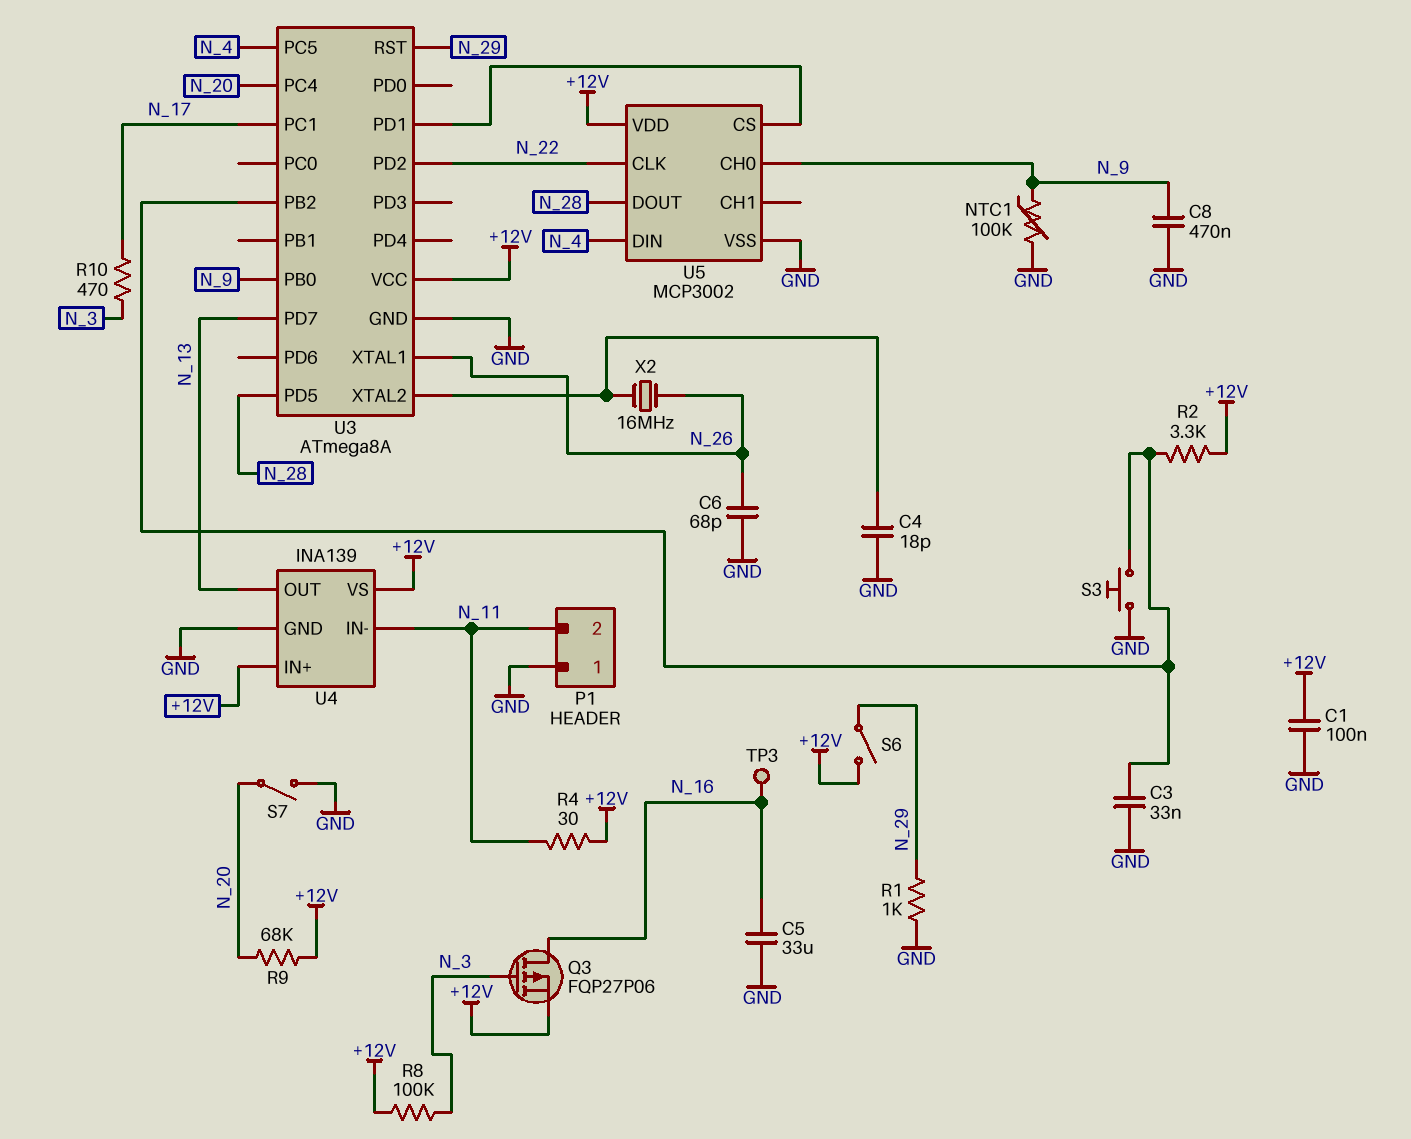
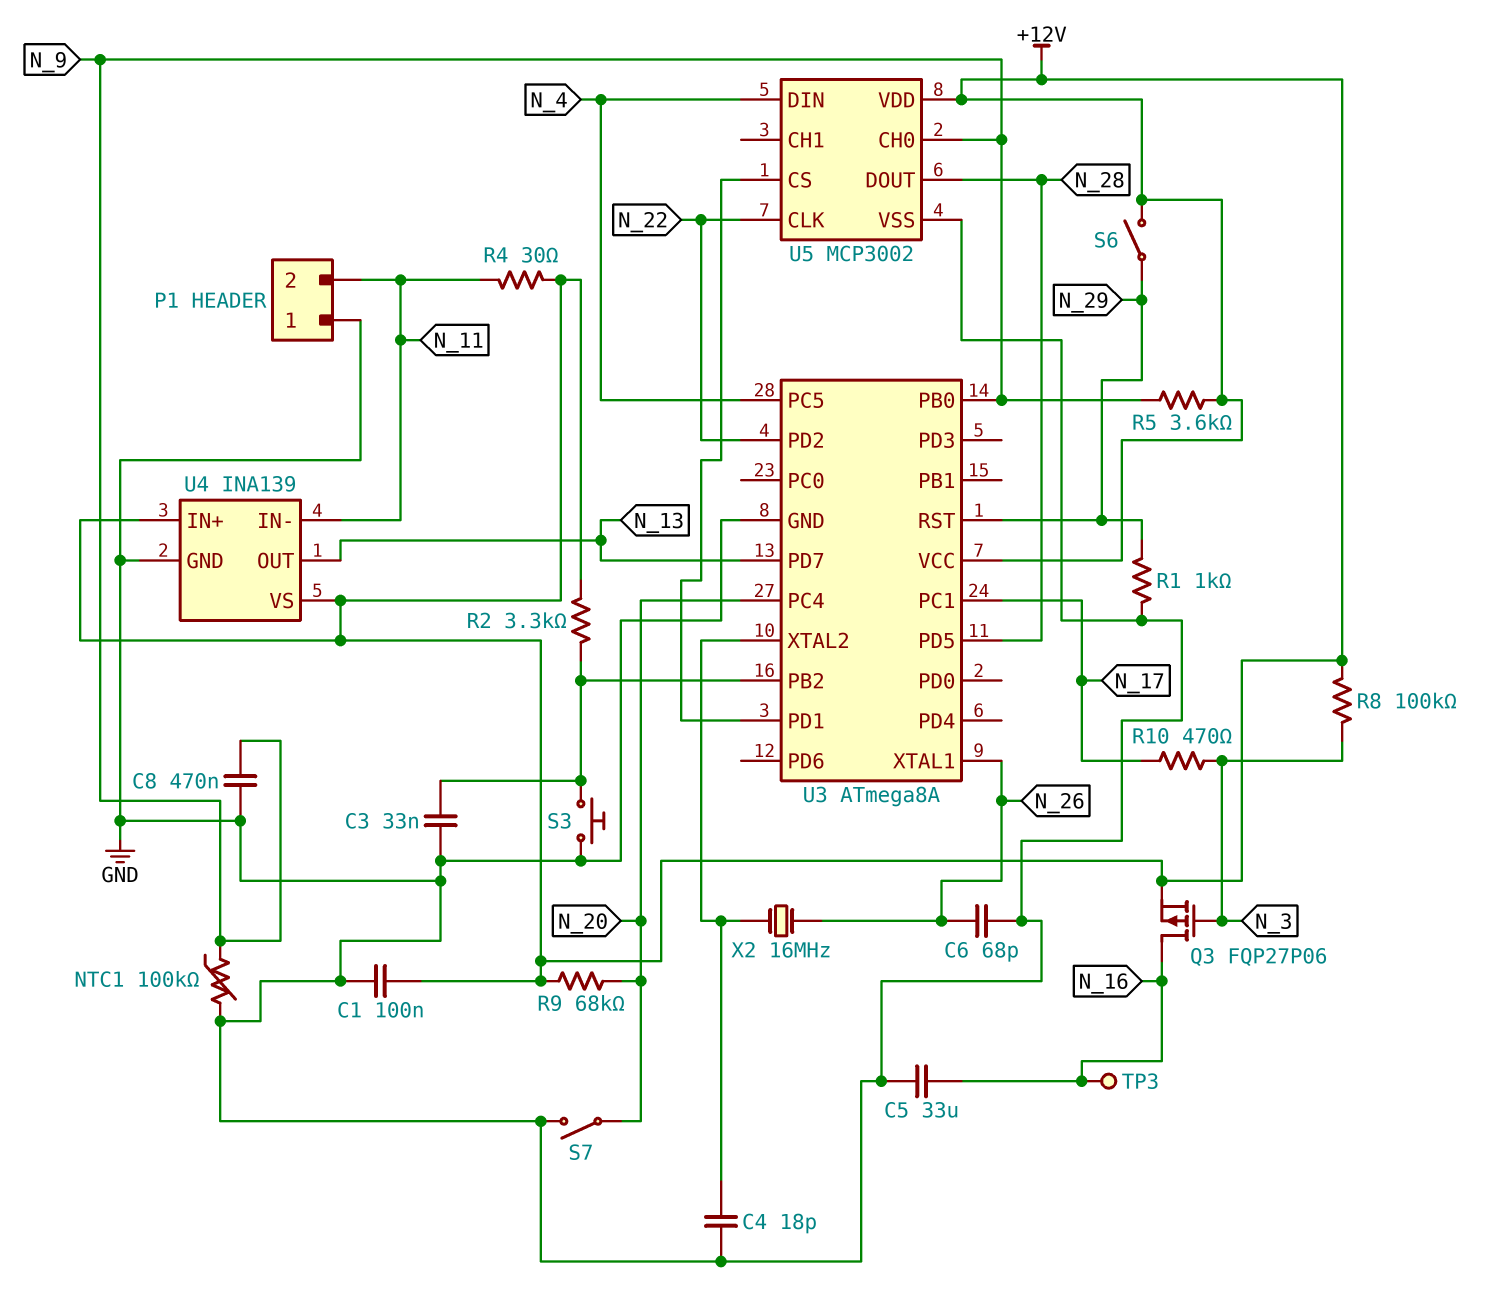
R5: none -> 3.6k (+12V, N_9)

